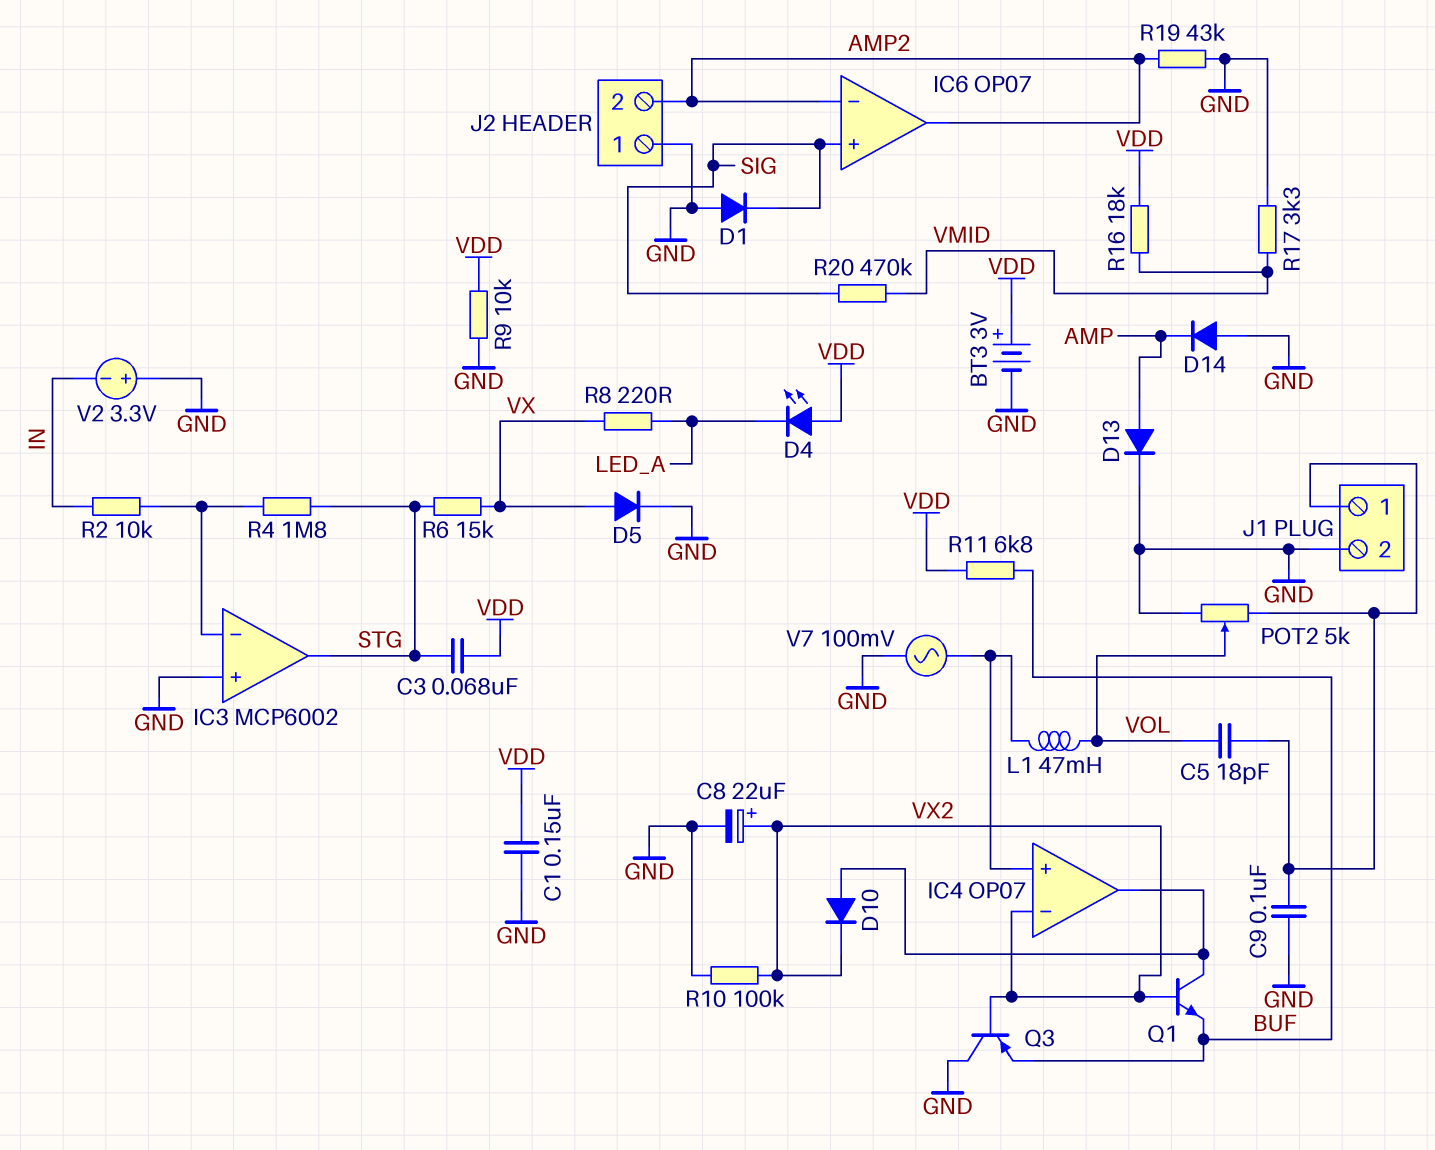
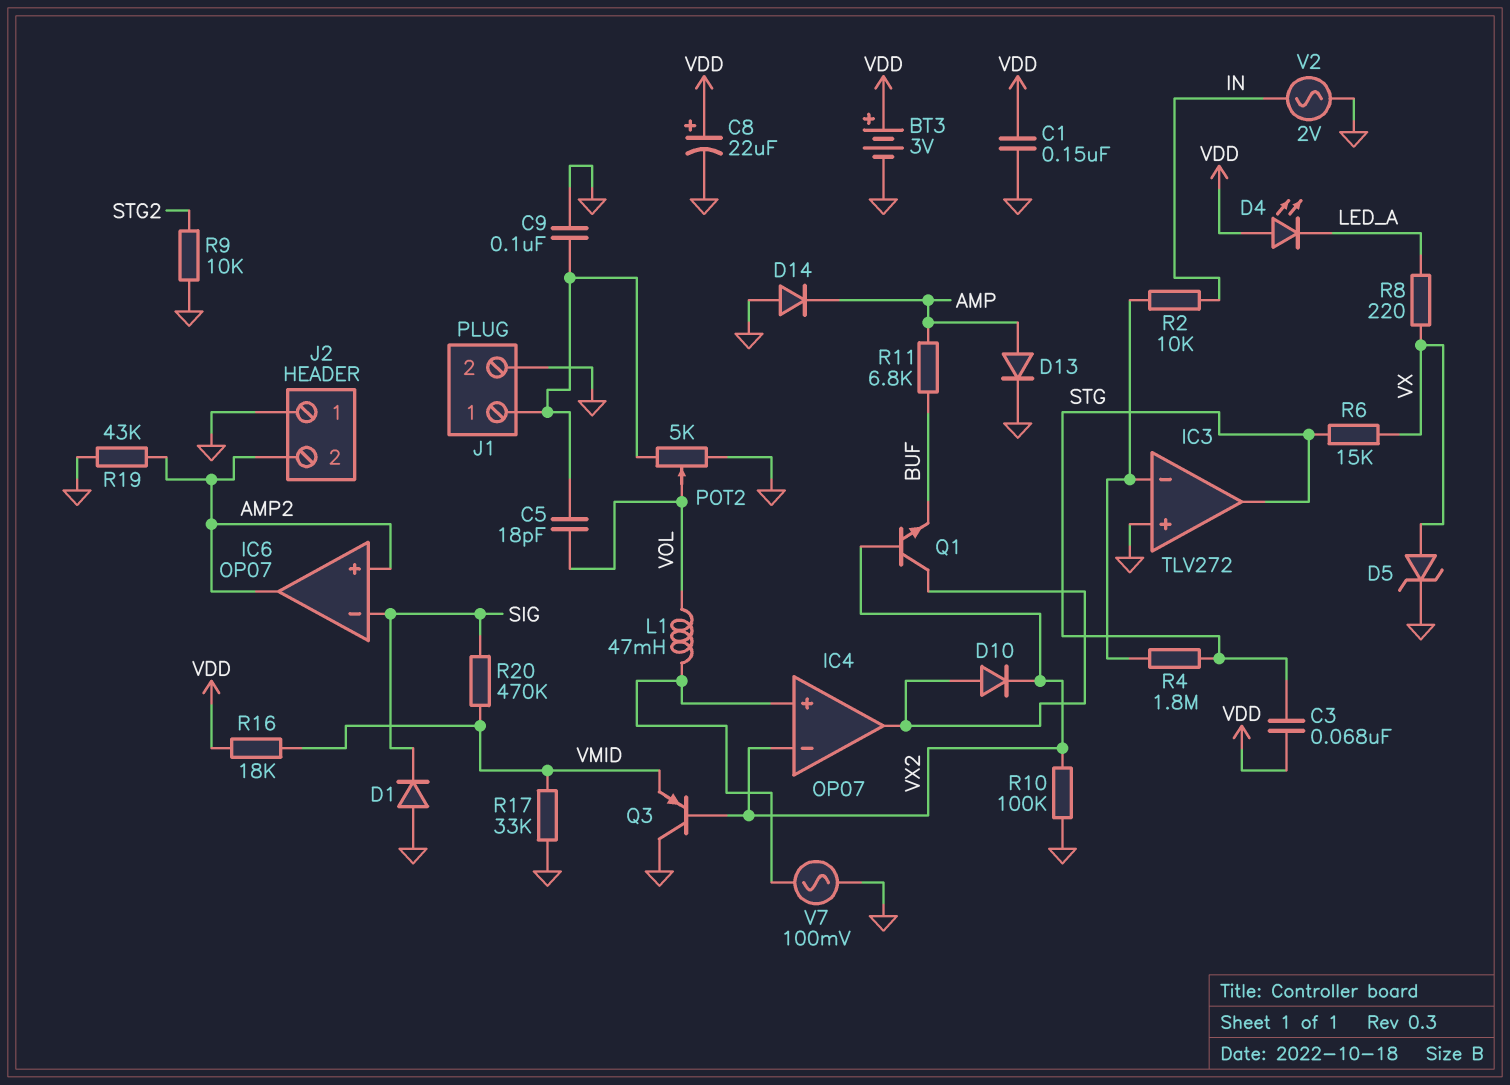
C8: 22uF (plus VX2, minus GND) -> 22uF (plus VDD, minus GND)
D5: diode (A VX, K GND) -> zener (A VX, K GND)
IC3: MCP6002 -> TLV272
IC6 pin in+: SIG -> AMP2
IC6 pin in-: AMP2 -> SIG
Q3: PNP (B VX2, C GND, E BUF) -> PNP (B VX2, C GND, E VMID)
R9: 10k (GND, VDD) -> 10k (GND, STG2)
R11: 6.8k (BUF, VDD) -> 6.8k (AMP, BUF)
R17: 3.3k (GND, VMID) -> 33k (GND, VMID)
V2: 3.3V (plus GND, minus IN) -> AC 2V (GND, IN)

